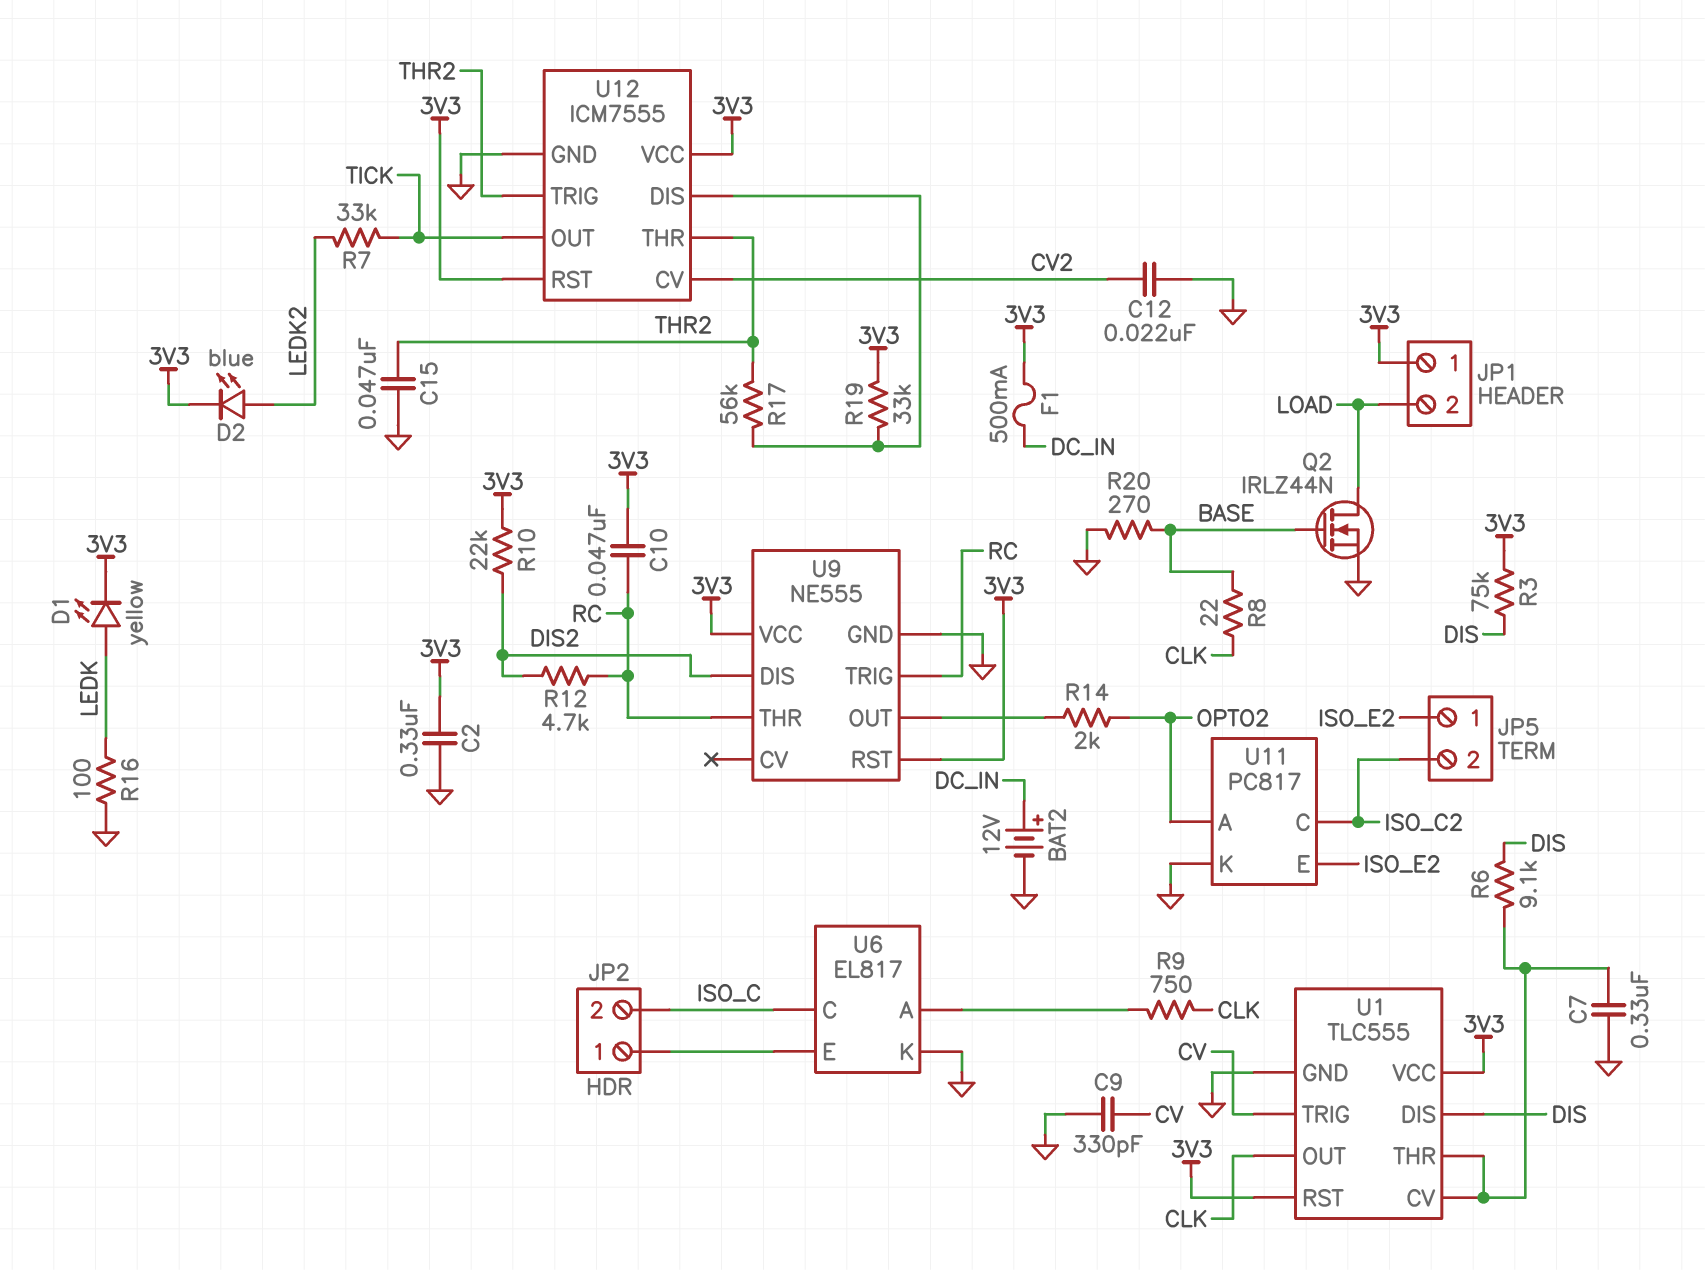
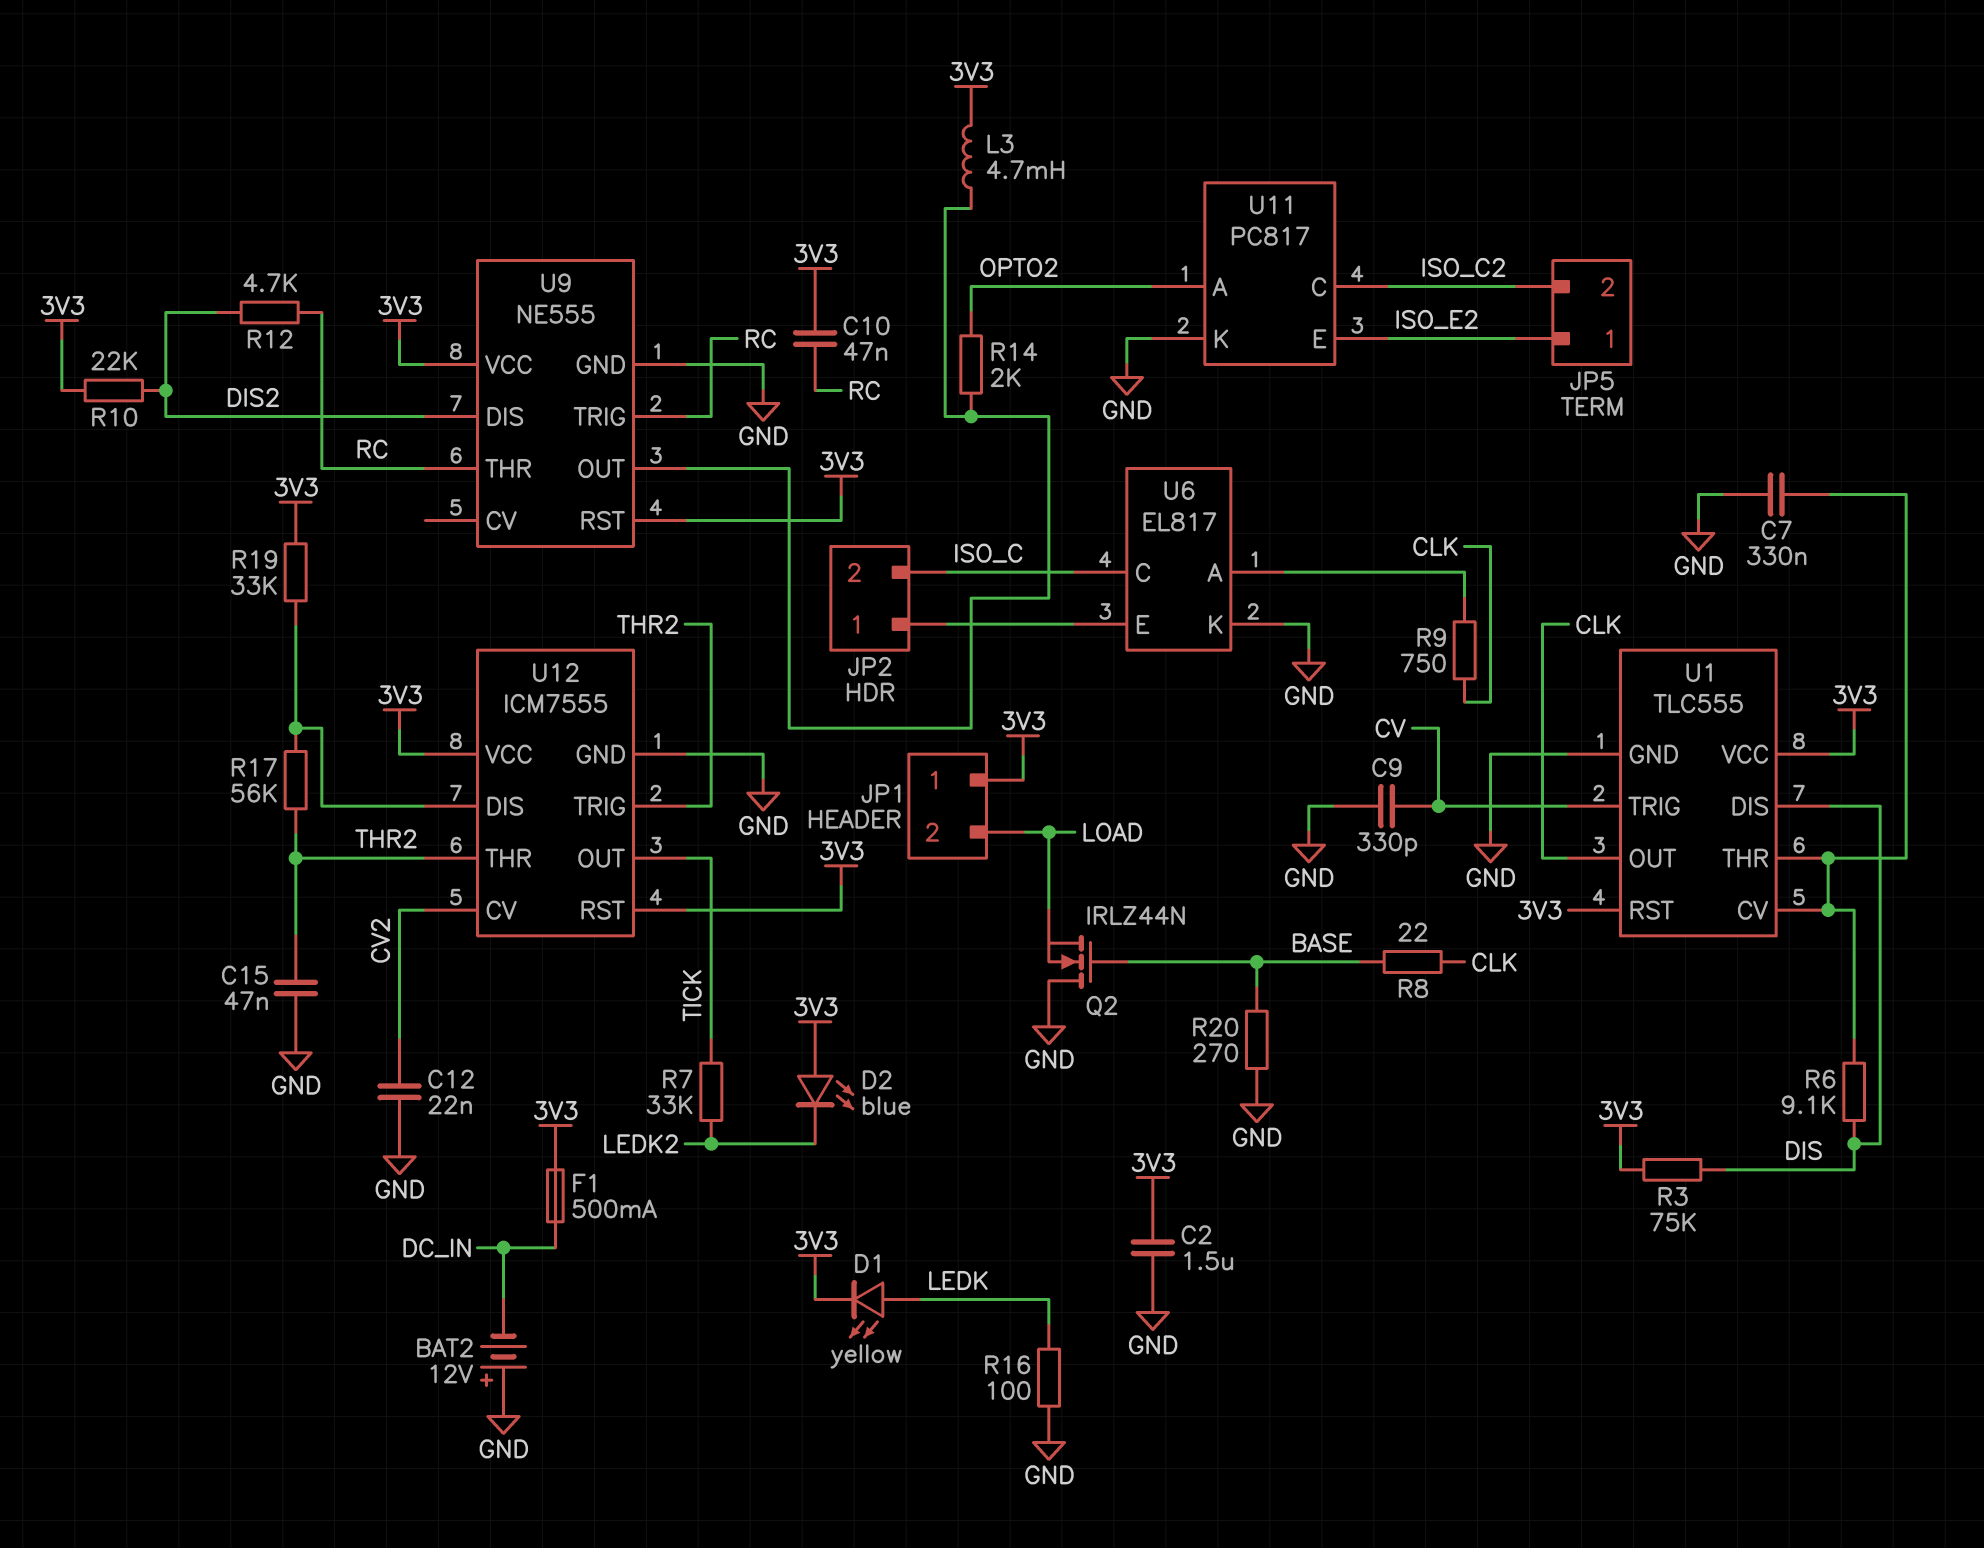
BAT2: 12V (plus DC_IN, minus GND) -> 12V (plus GND, minus DC_IN)
C2: 330nF (3V3, GND) -> 1.5uF (3V3, GND)
D2: LED blue (A LEDK2, K 3V3) -> LED blue (A 3V3, K LEDK2)
L3: none -> 4.7mH (3V3, U9/OUT)
Q2: NMOS IRLZ44N (G BASE, D LOAD, S GND) -> NMOS IRLZ44N (G BASE, D GND, S LOAD)

